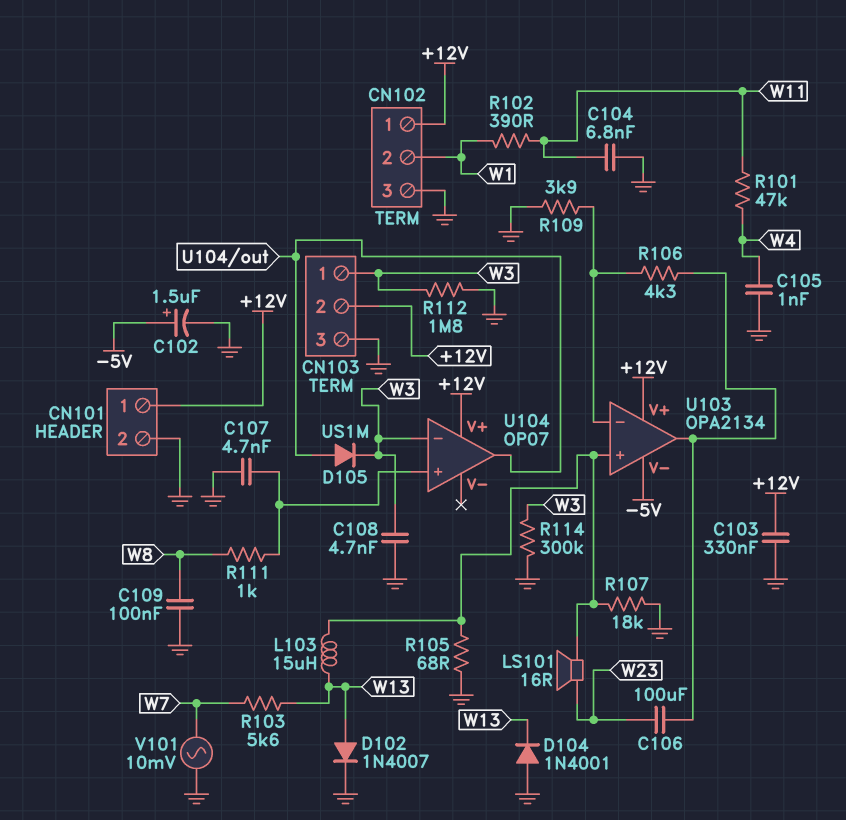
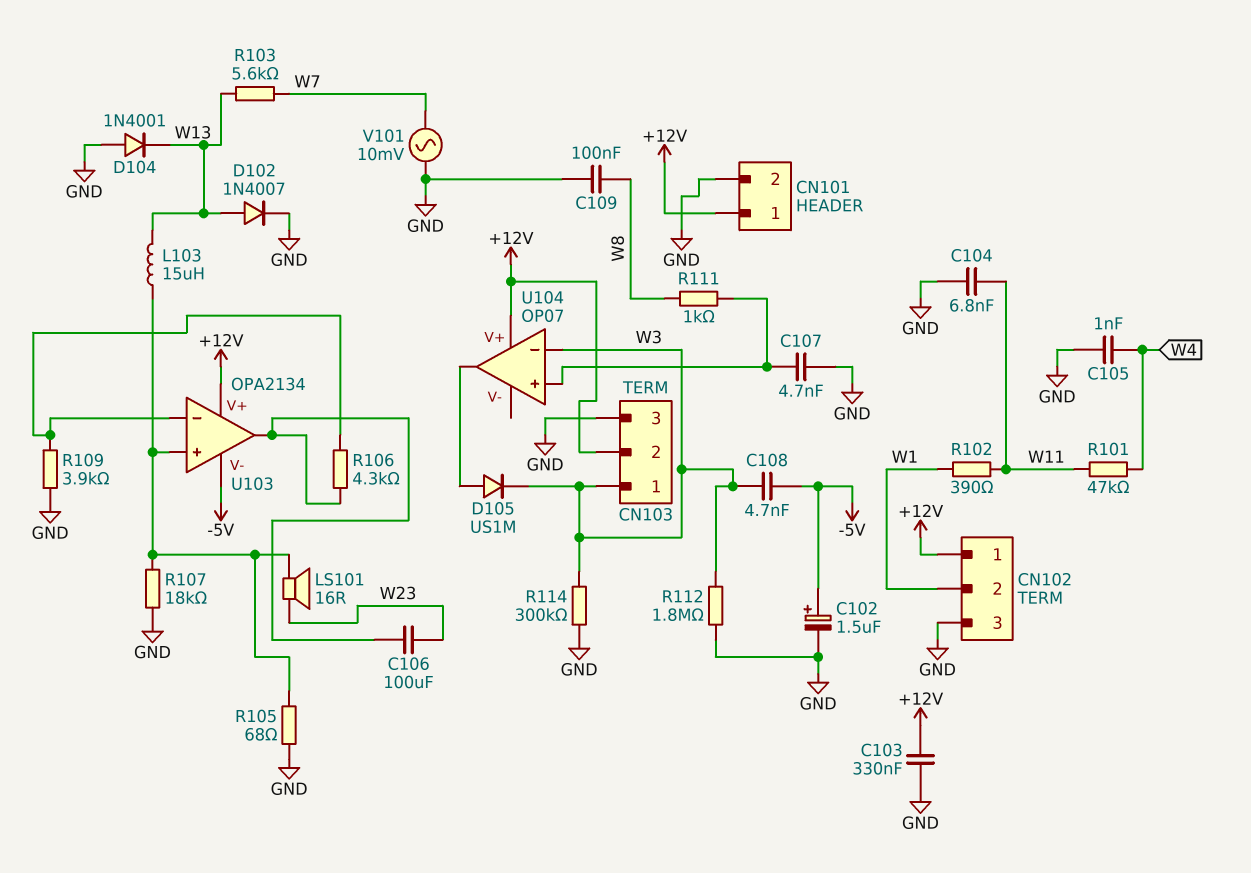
C108: 4.7nF (GND, W3) -> 4.7nF (-5V, W3)

